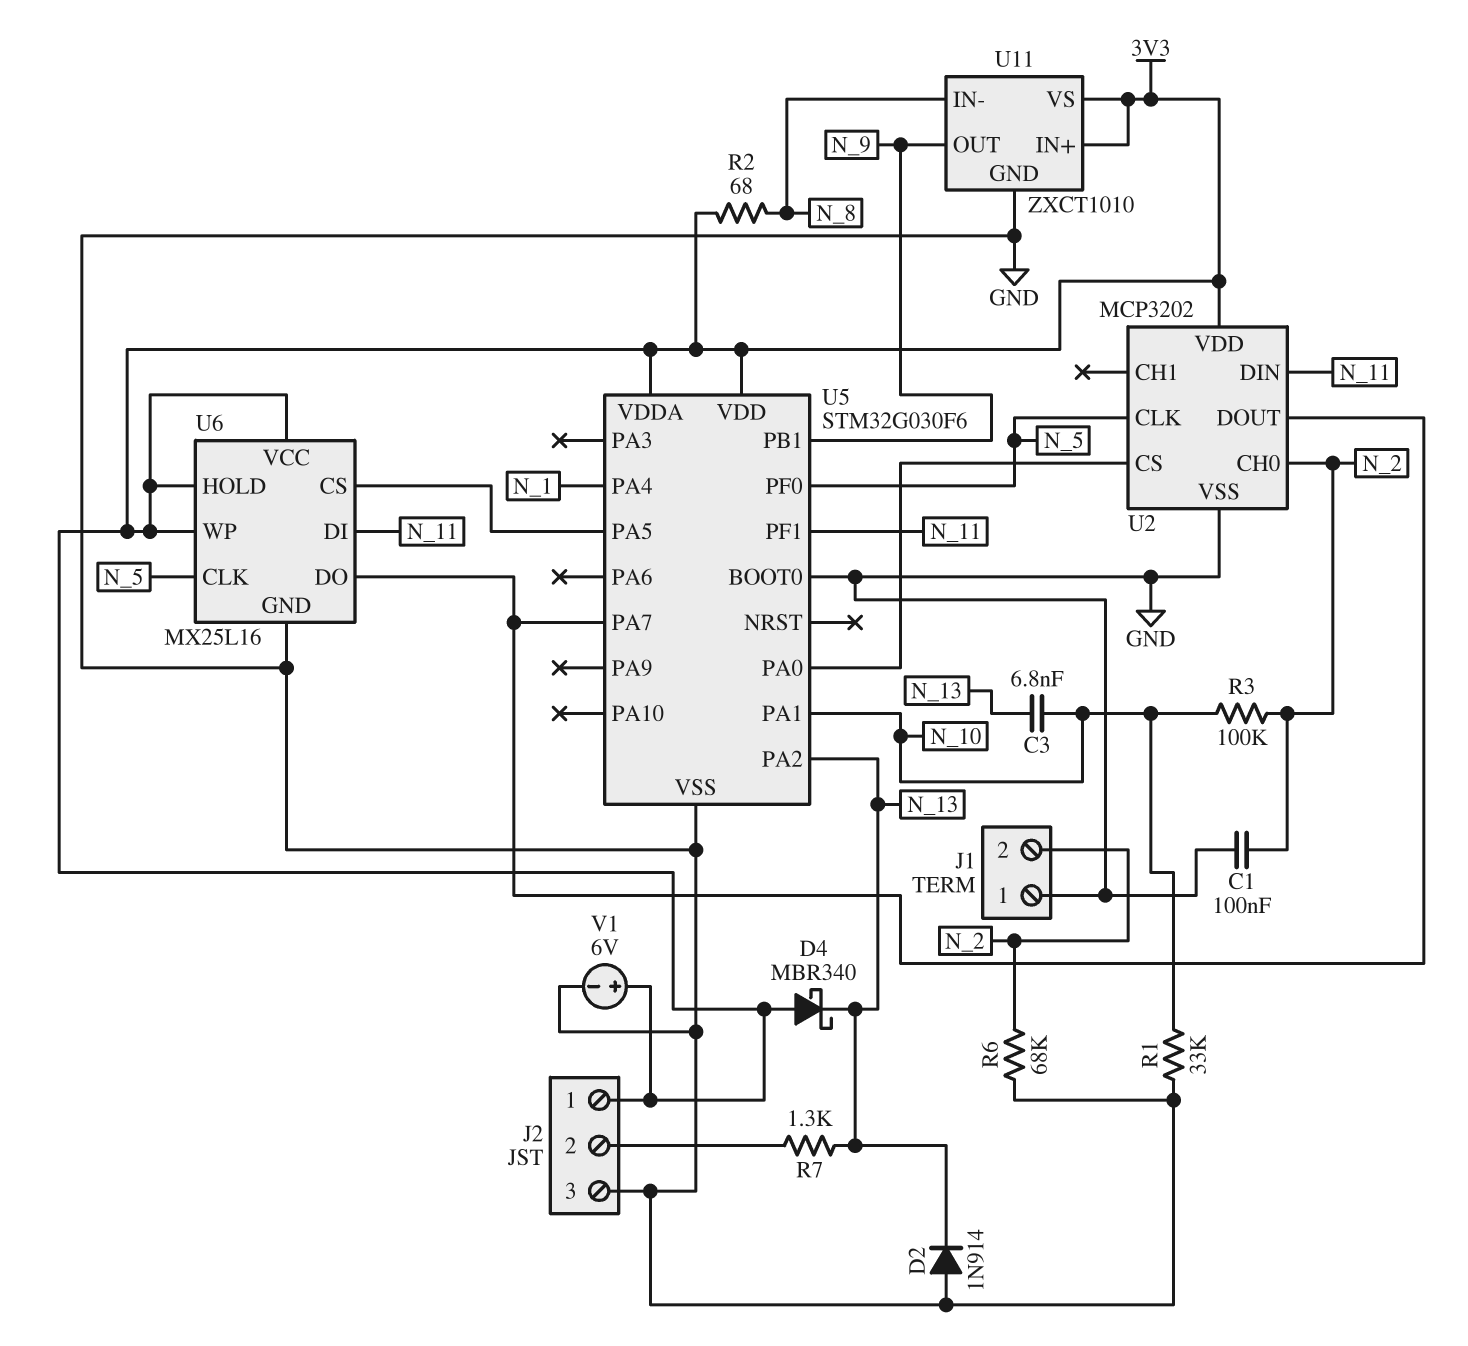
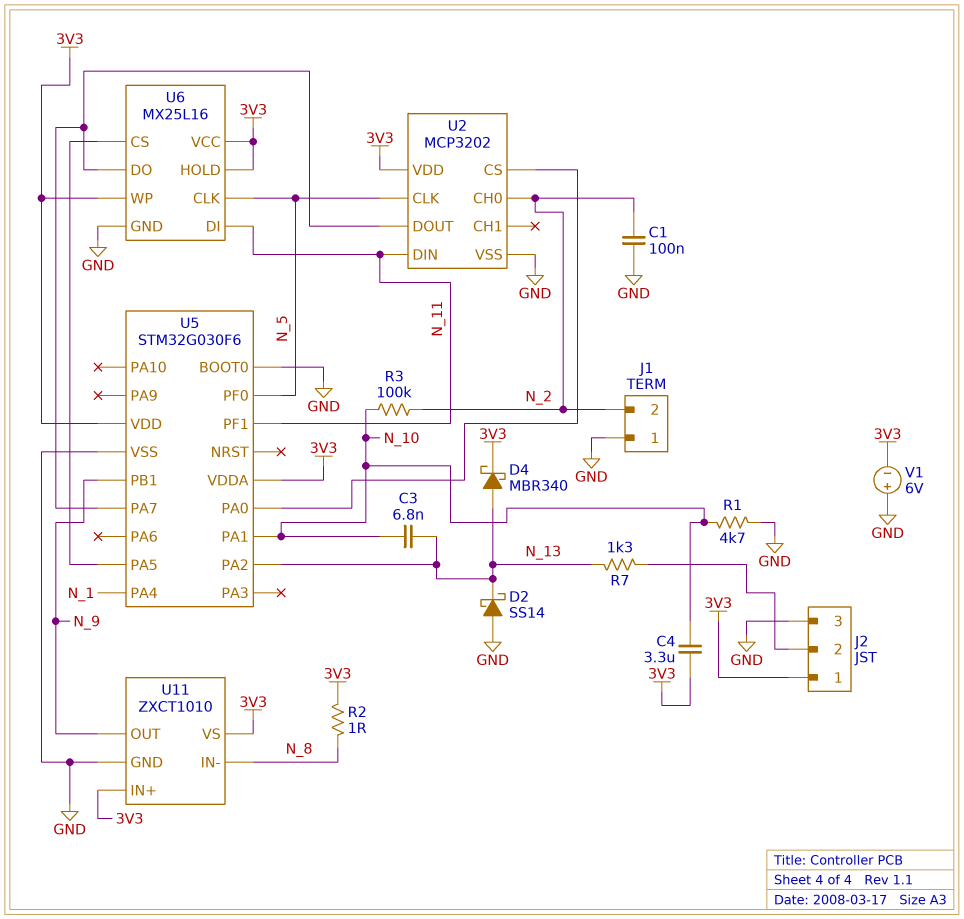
C4: none -> 3.3uF (3V3, N_10)
D2: diode 1N914 (A GND, K N_13) -> schottky SS14 (A GND, K N_13)
D4: schottky MBR340 (A 3V3, K N_13) -> schottky MBR340 (A N_13, K 3V3)
R1: 33k (GND, N_10) -> 4.7k (GND, N_10)
R2: 68 (3V3, N_8) -> 1 (3V3, N_8)
R6: 68k (GND, N_2) -> none
V1: 6V (plus 3V3, minus GND) -> 6V (plus GND, minus 3V3)

